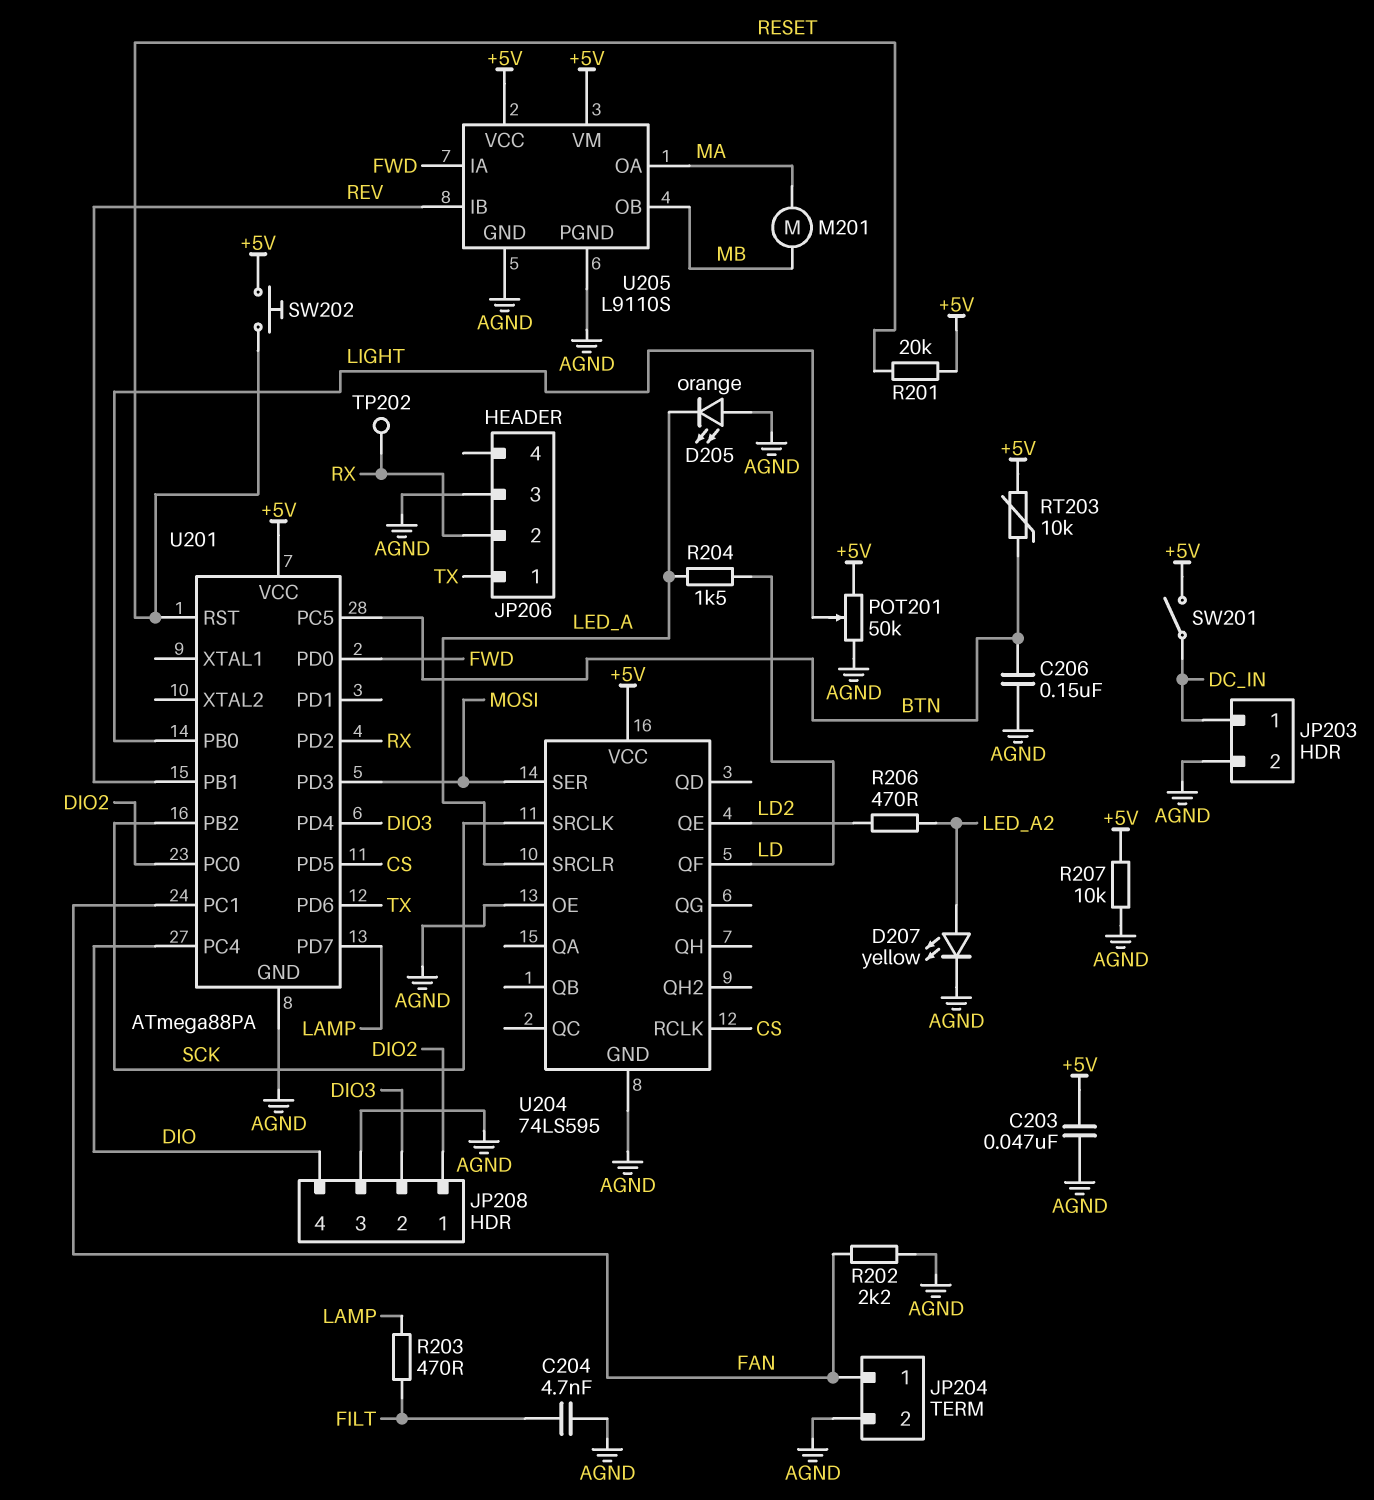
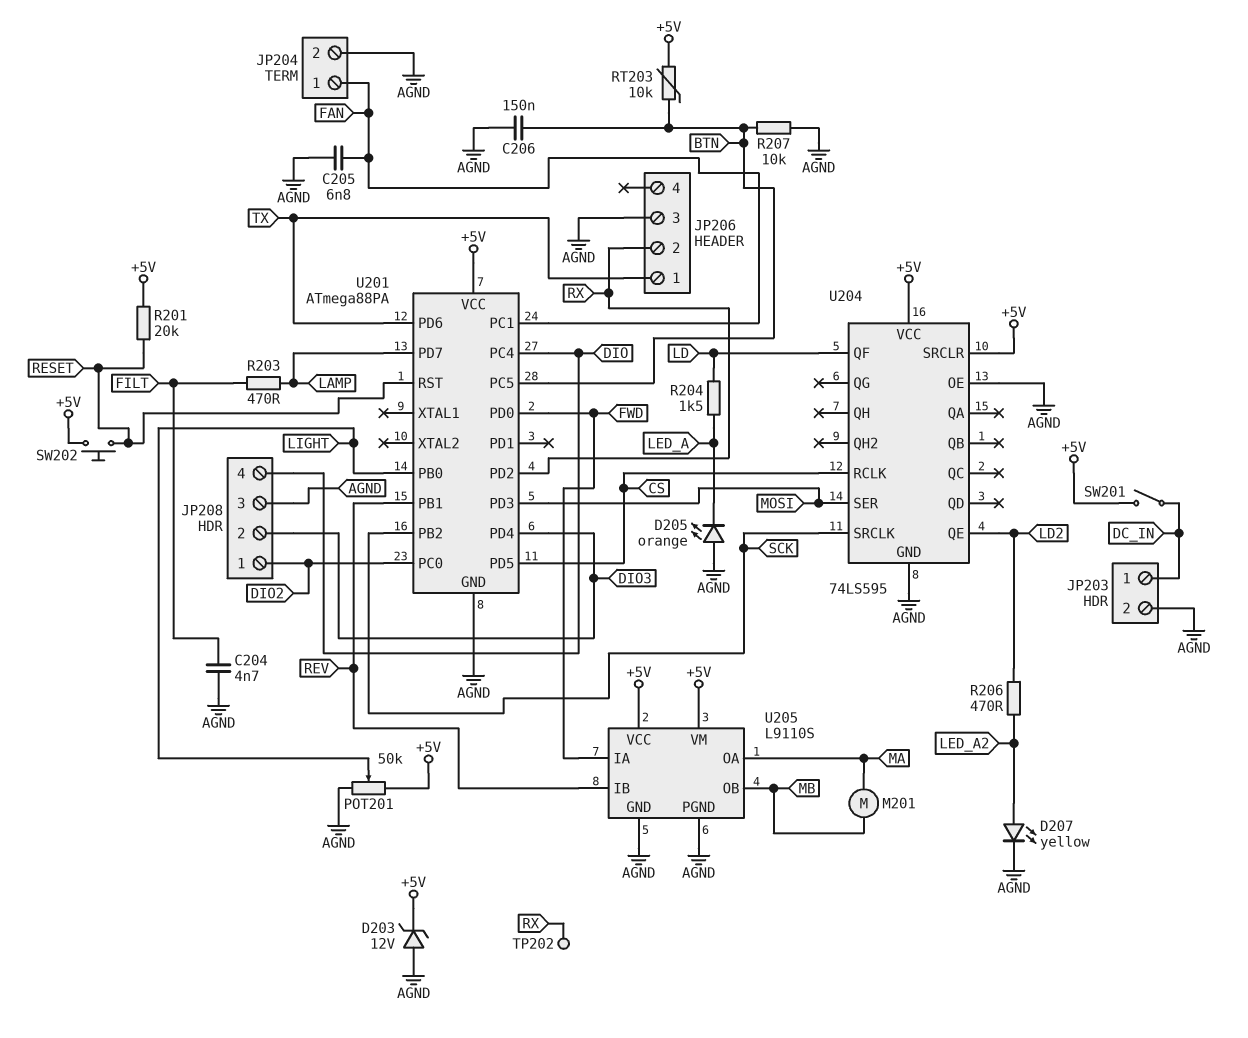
C203: 47nF (+5V, AGND) -> none
C205: none -> 6.8nF (AGND, FAN)
D203: none -> zener 12V (A AGND, K +5V)
R202: 2.2k (AGND, FAN) -> none
R207: 10k (+5V, AGND) -> 10k (AGND, BTN)
U204 pin SRCLR: LED_A -> +5V

